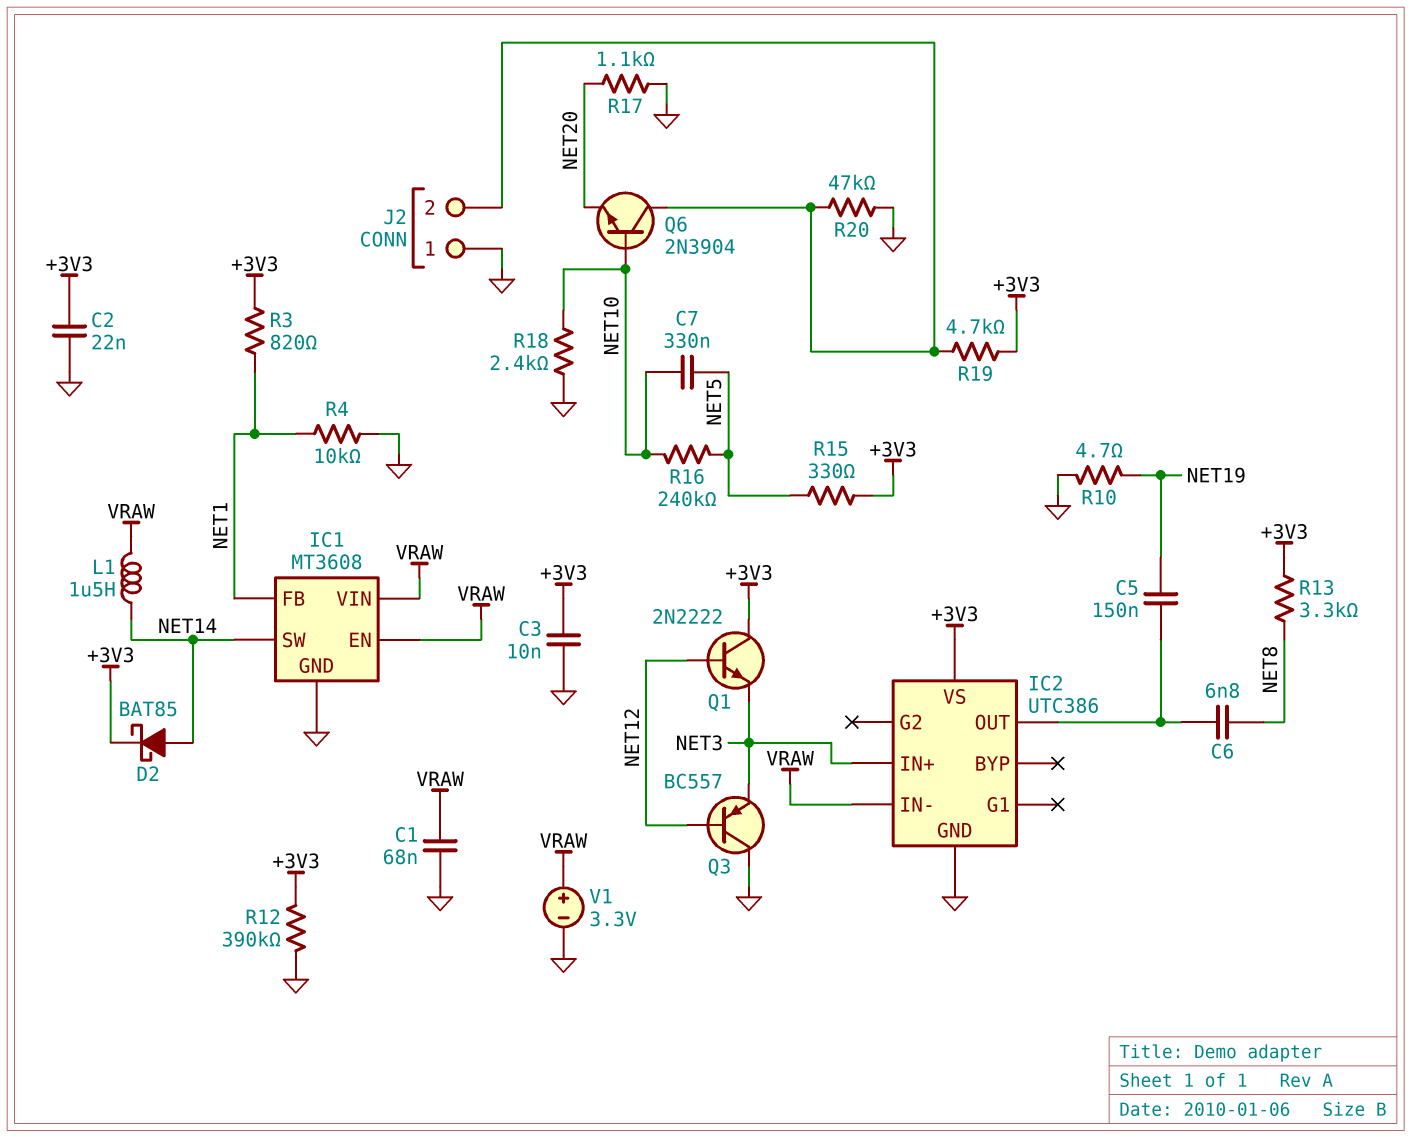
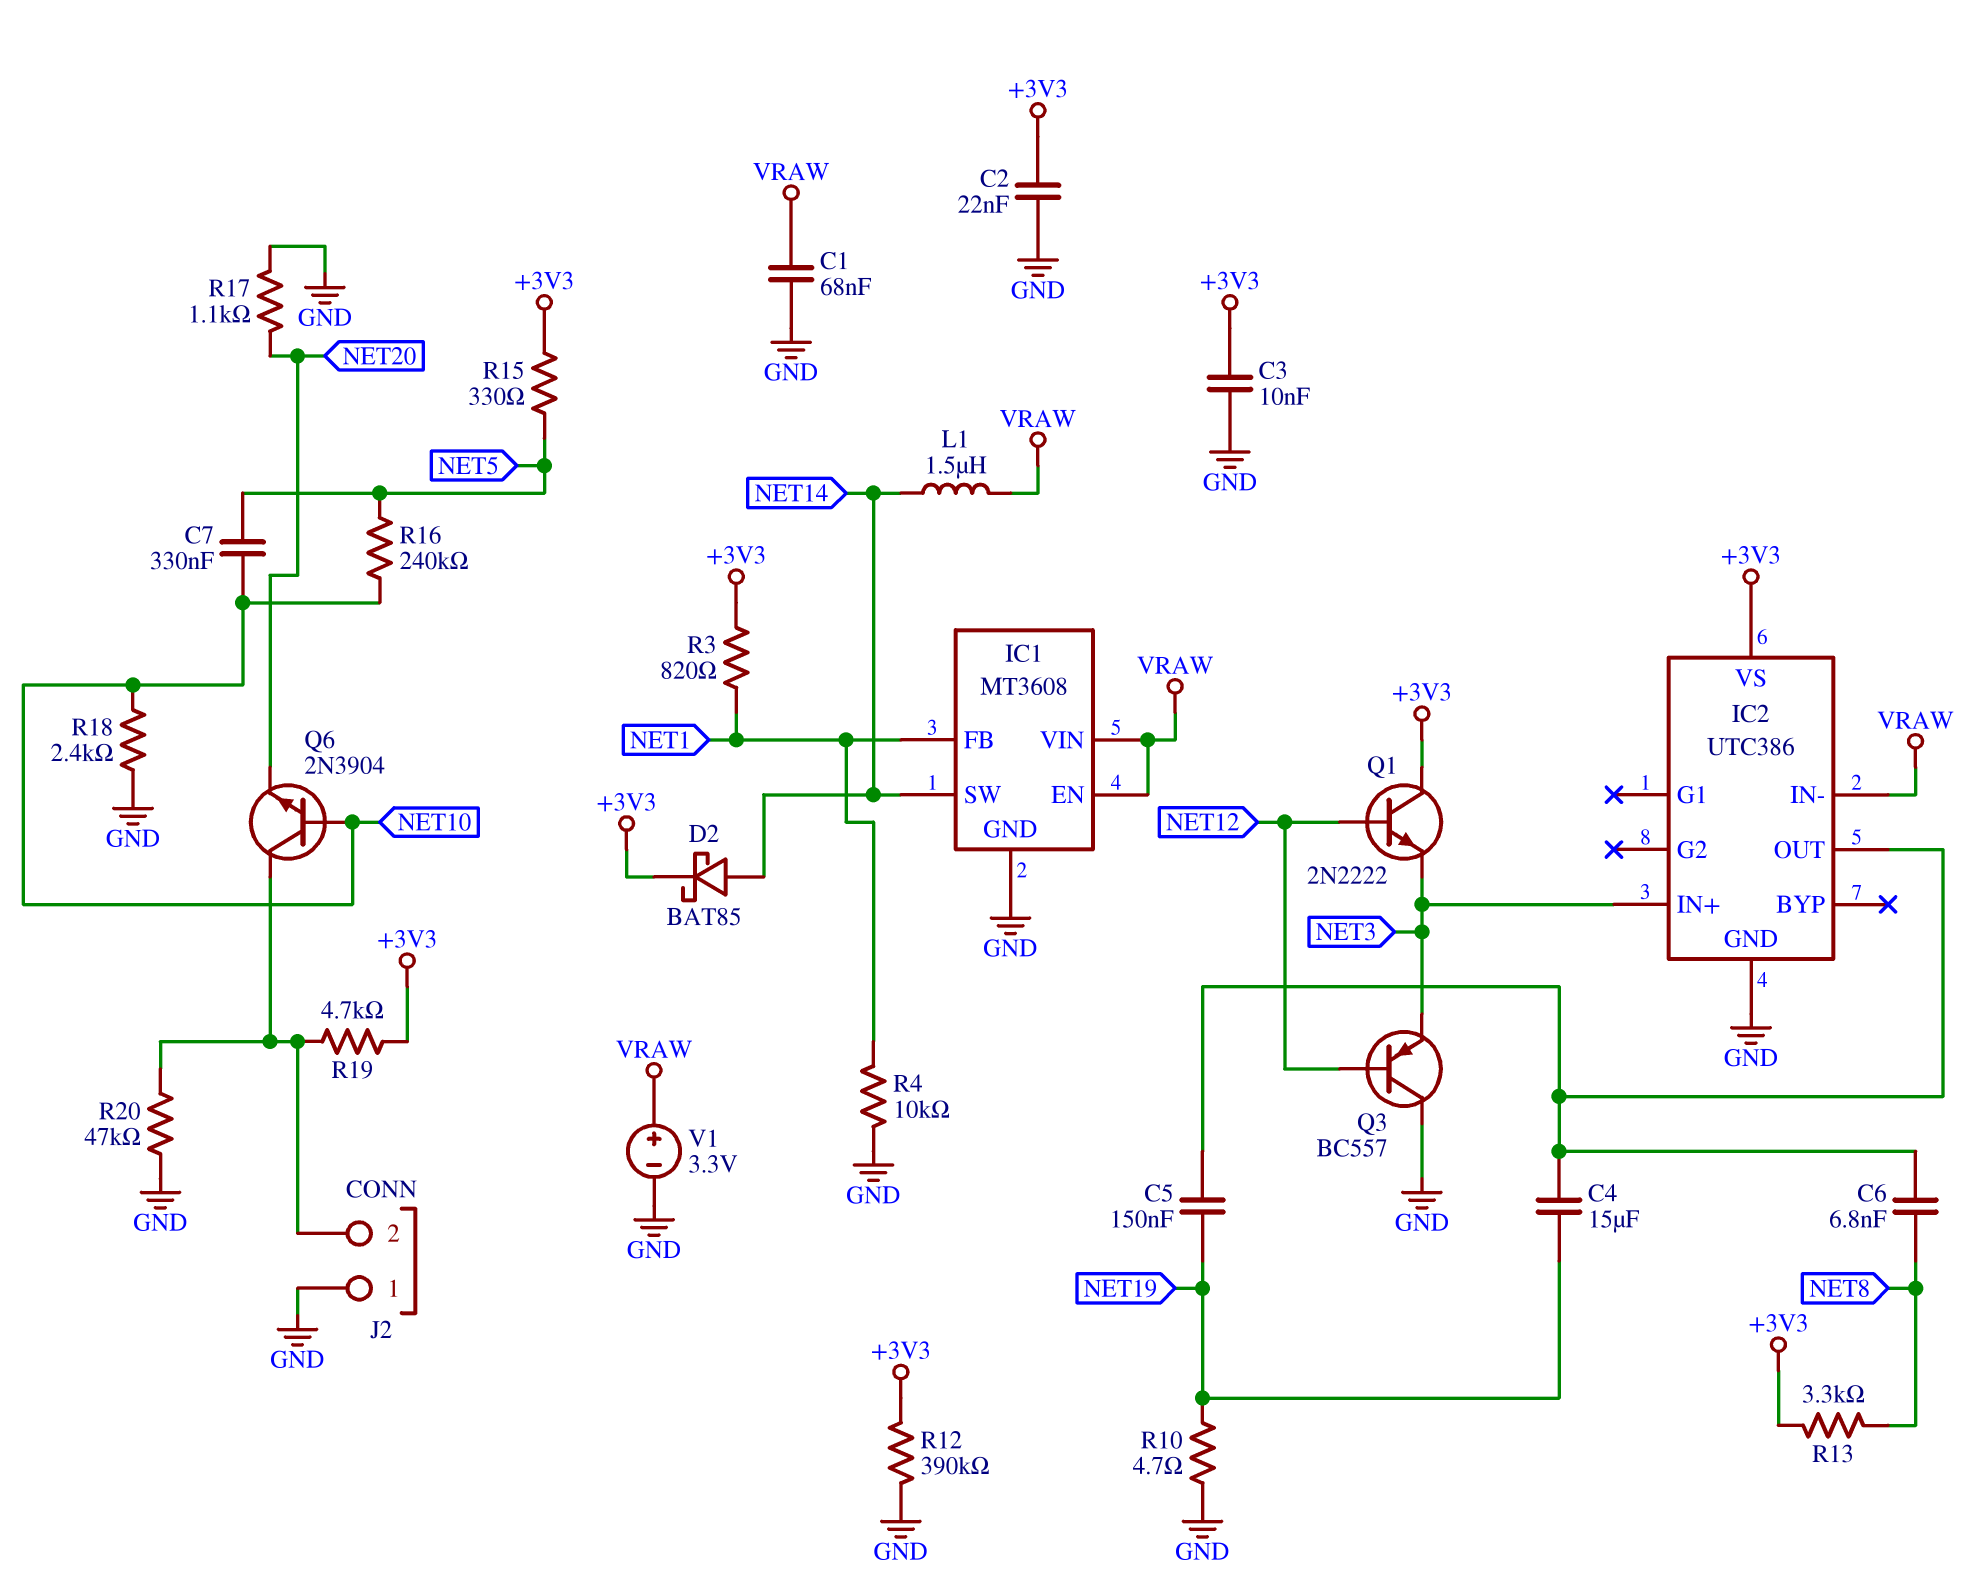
C4: none -> 15uF (IC2/OUT, NET19)

